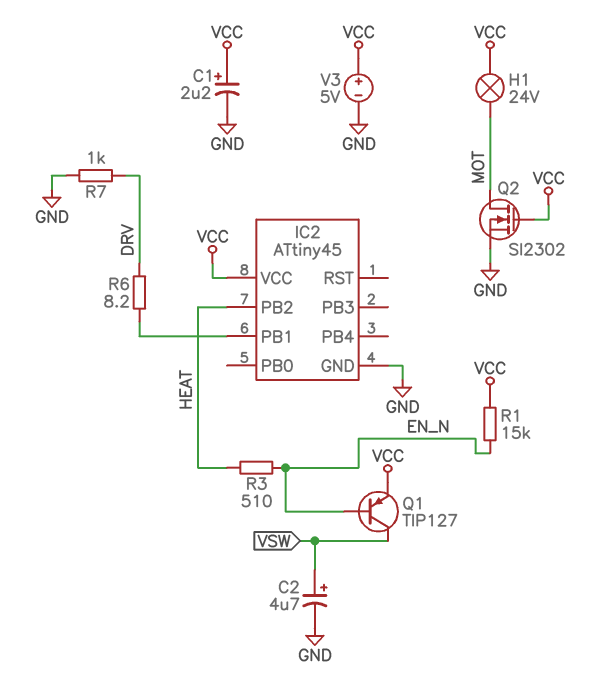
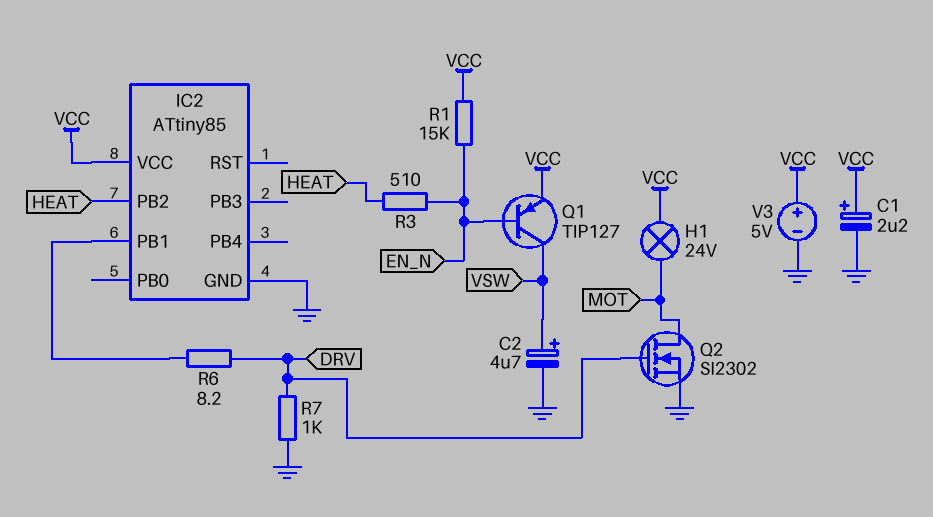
IC2: ATtiny45 -> ATtiny85
Q2: NMOS SI2302 (G VCC, D MOT, S GND) -> NMOS SI2302 (G DRV, D MOT, S GND)

